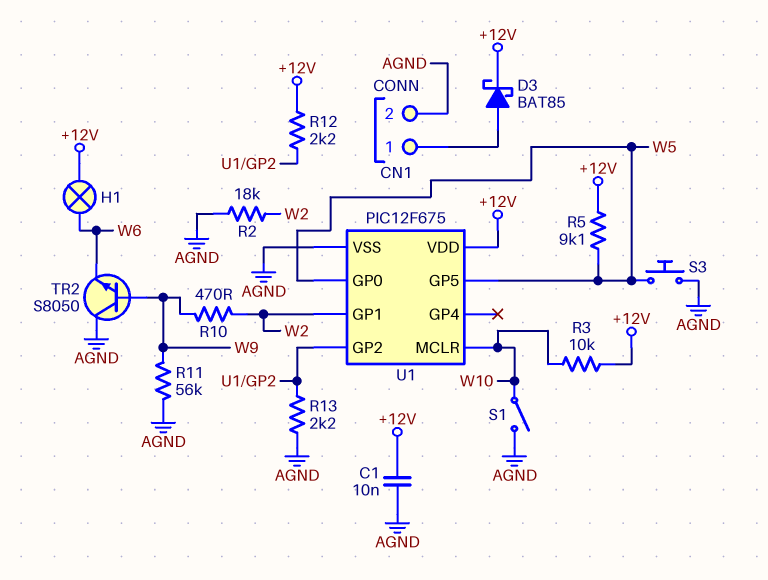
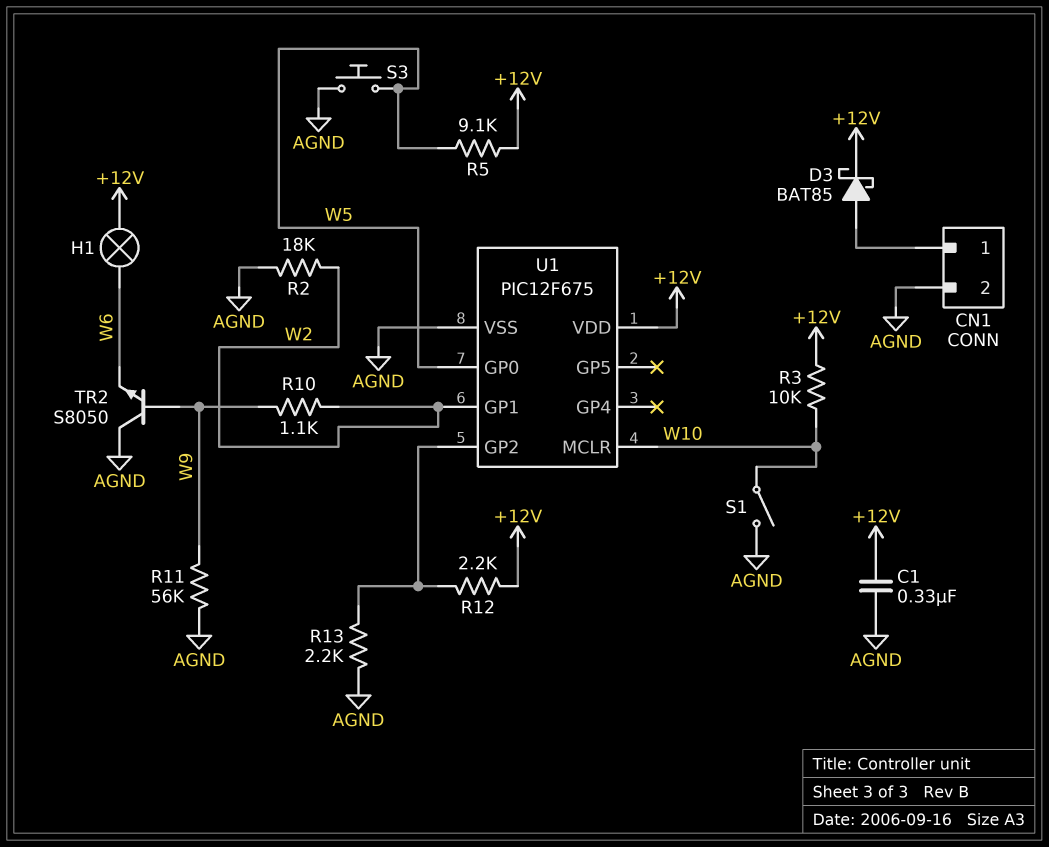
C1: 10nF (+12V, AGND) -> 330nF (+12V, AGND)
R10: 470 (W2, W9) -> 1.1k (W2, W9)
U1 pin GP5: W5 -> none

